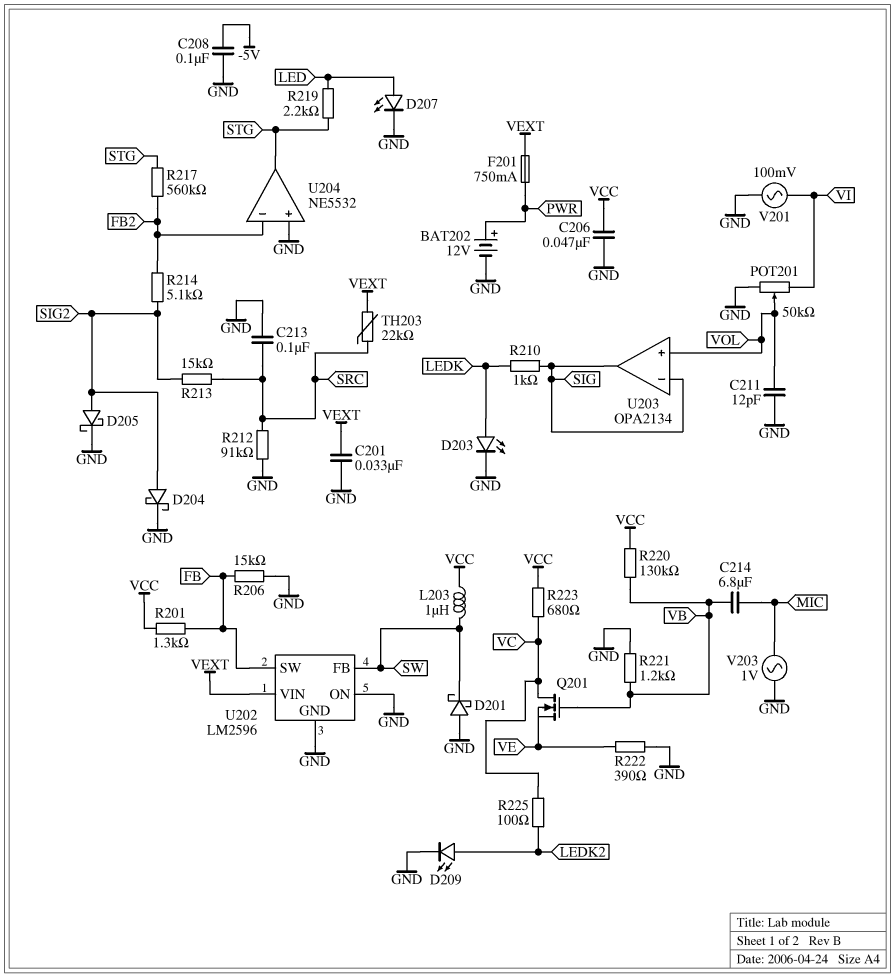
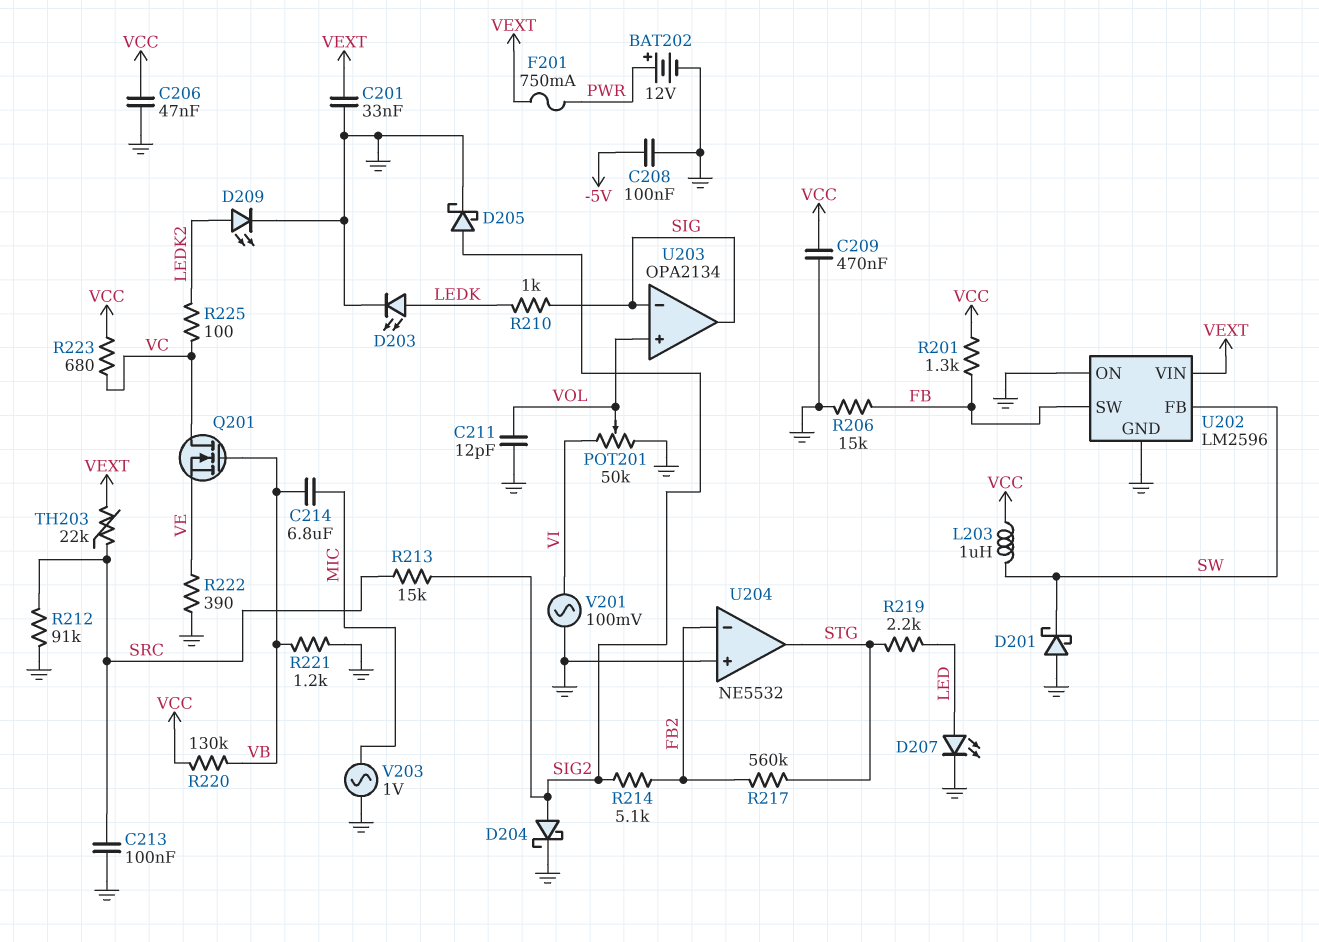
C209: none -> 470nF (GND, VCC)

